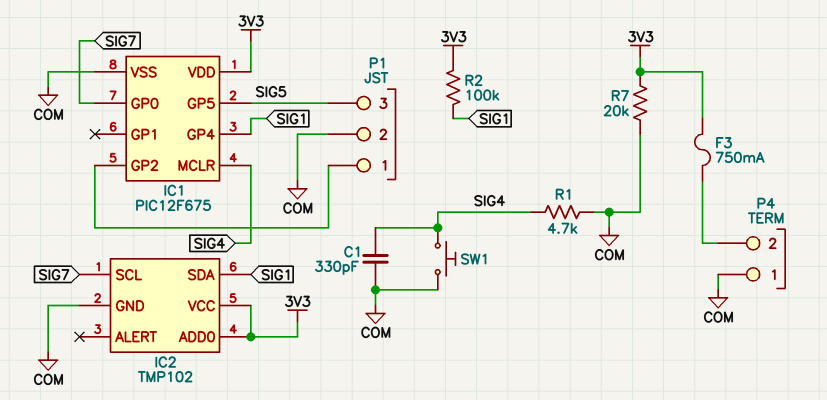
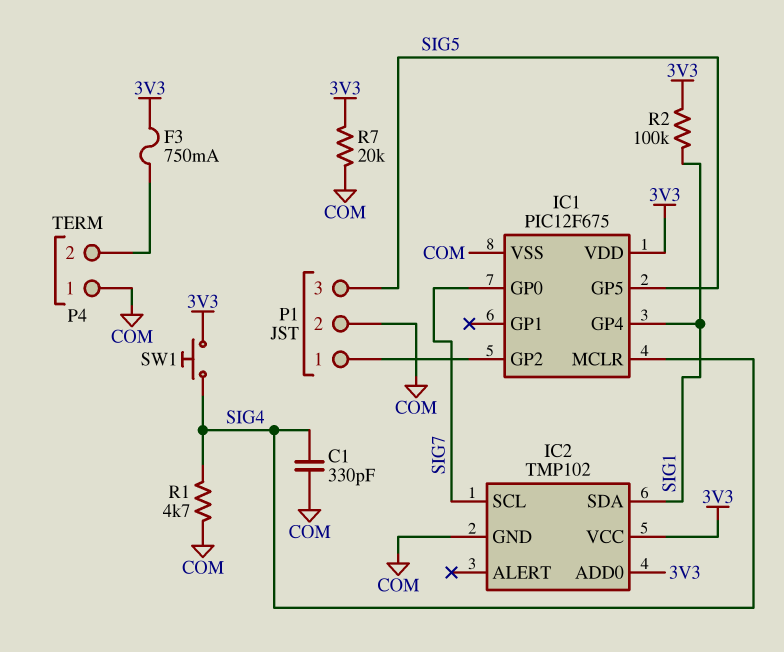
SW1: button (COM, SIG4) -> button (3V3, SIG4)

